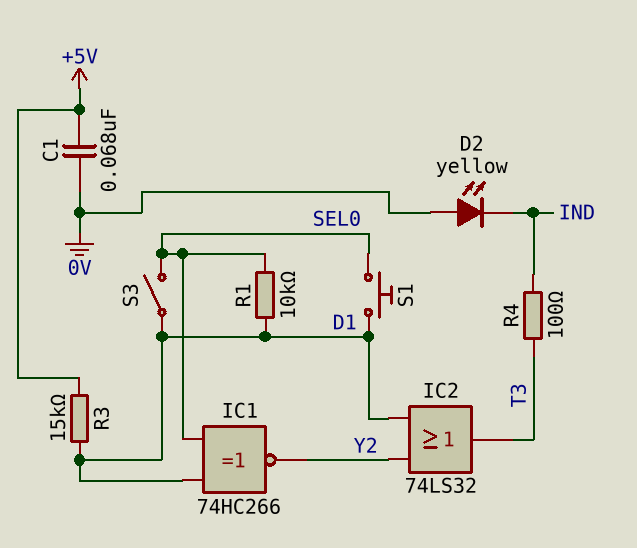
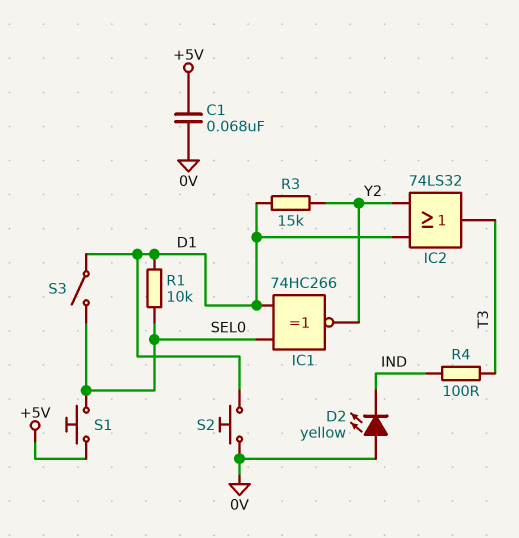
R3: 15k (+5V, D1) -> 15k (D1, Y2)
S1: button (D1, SEL0) -> button (+5V, SEL0)
S2: none -> button (0V, D1)

